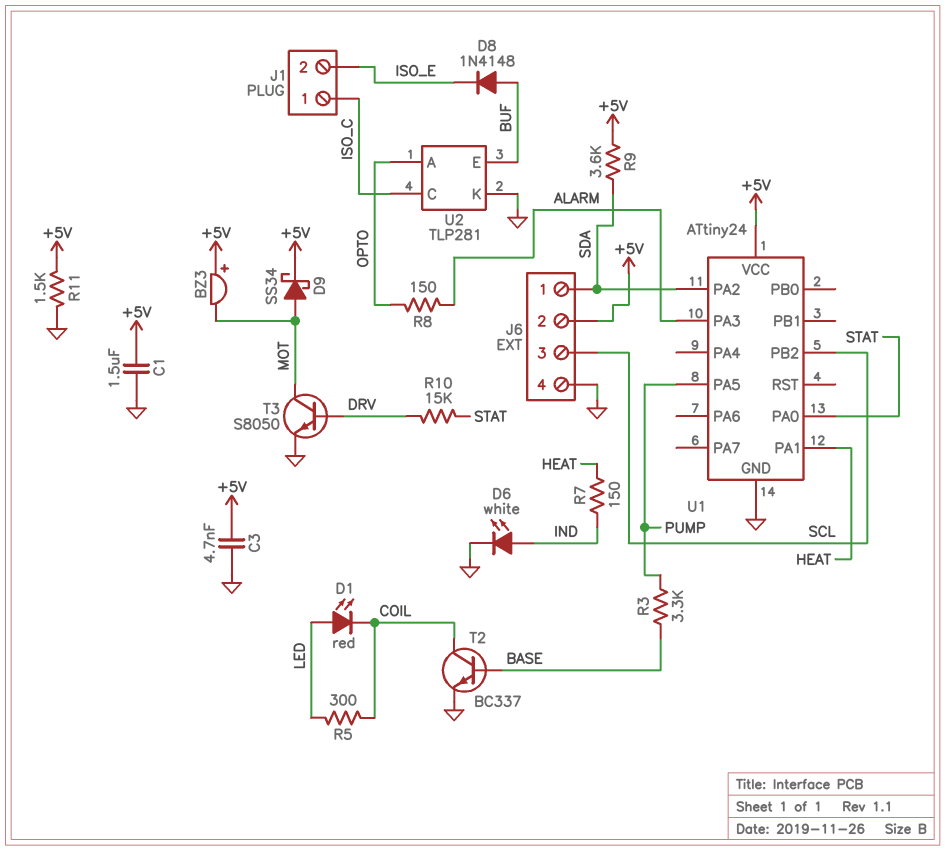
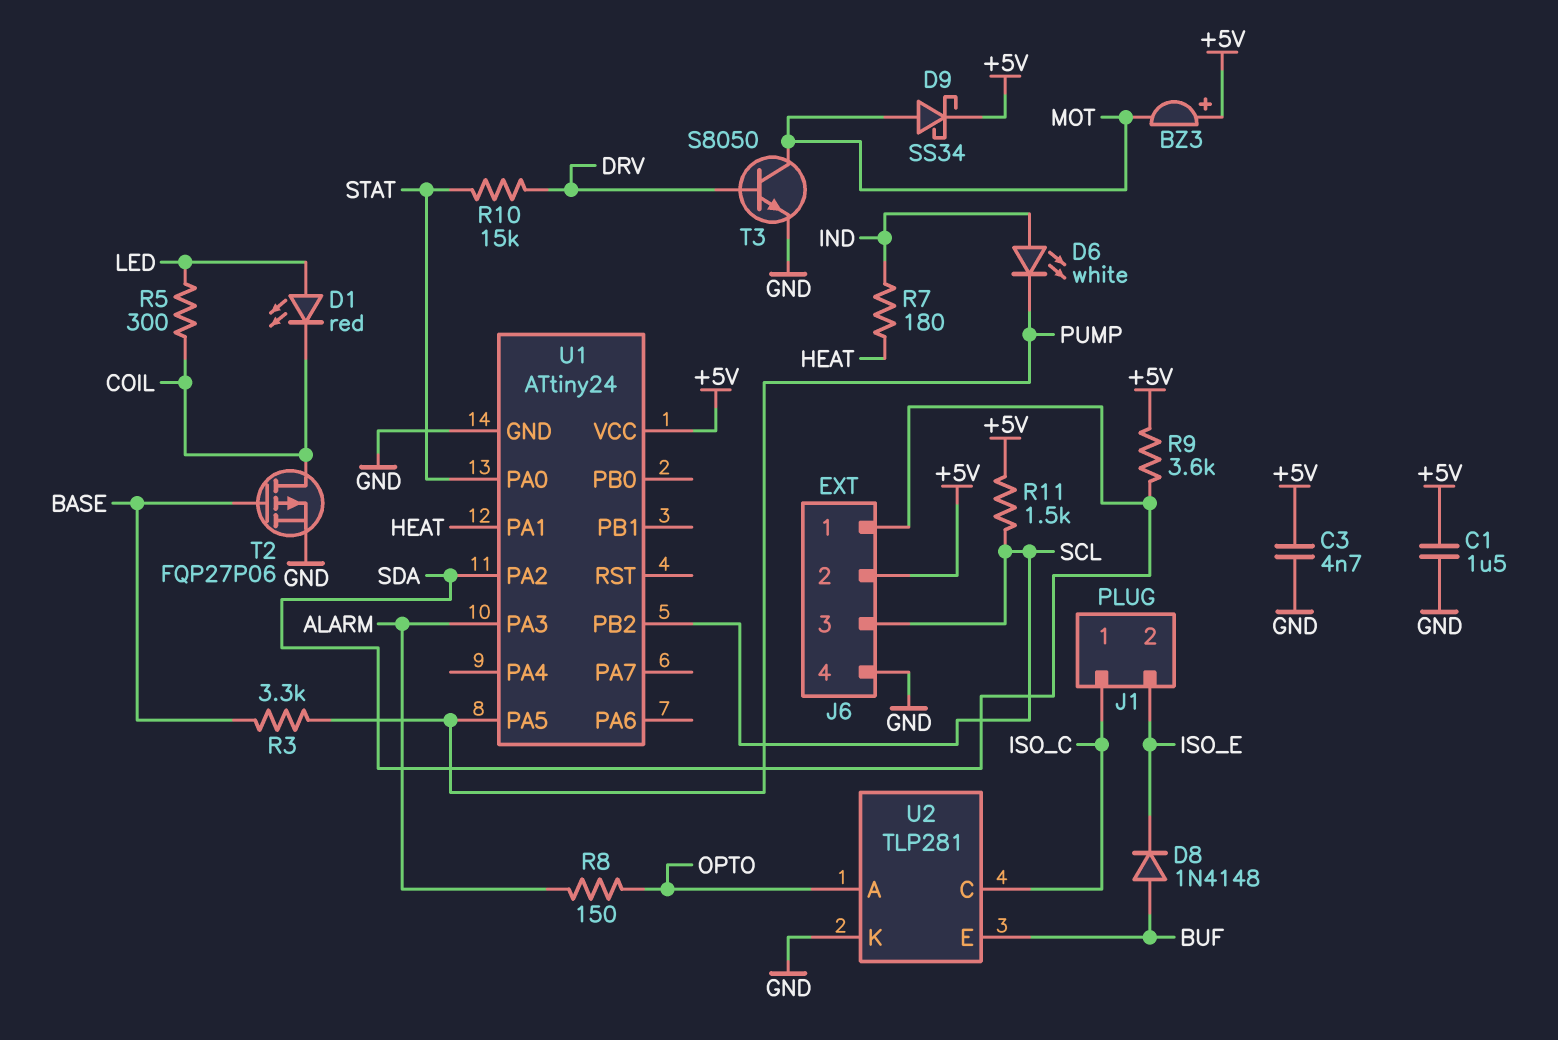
D6: LED white (A IND, K GND) -> LED white (A IND, K PUMP)
R7: 150 (HEAT, IND) -> 180 (HEAT, IND)
R11: 1.5k (+5V, GND) -> 1.5k (+5V, SCL)
T2: NPN BC337 (B BASE, C COIL, E GND) -> PMOS FQP27P06 (G BASE, D COIL, S GND)

